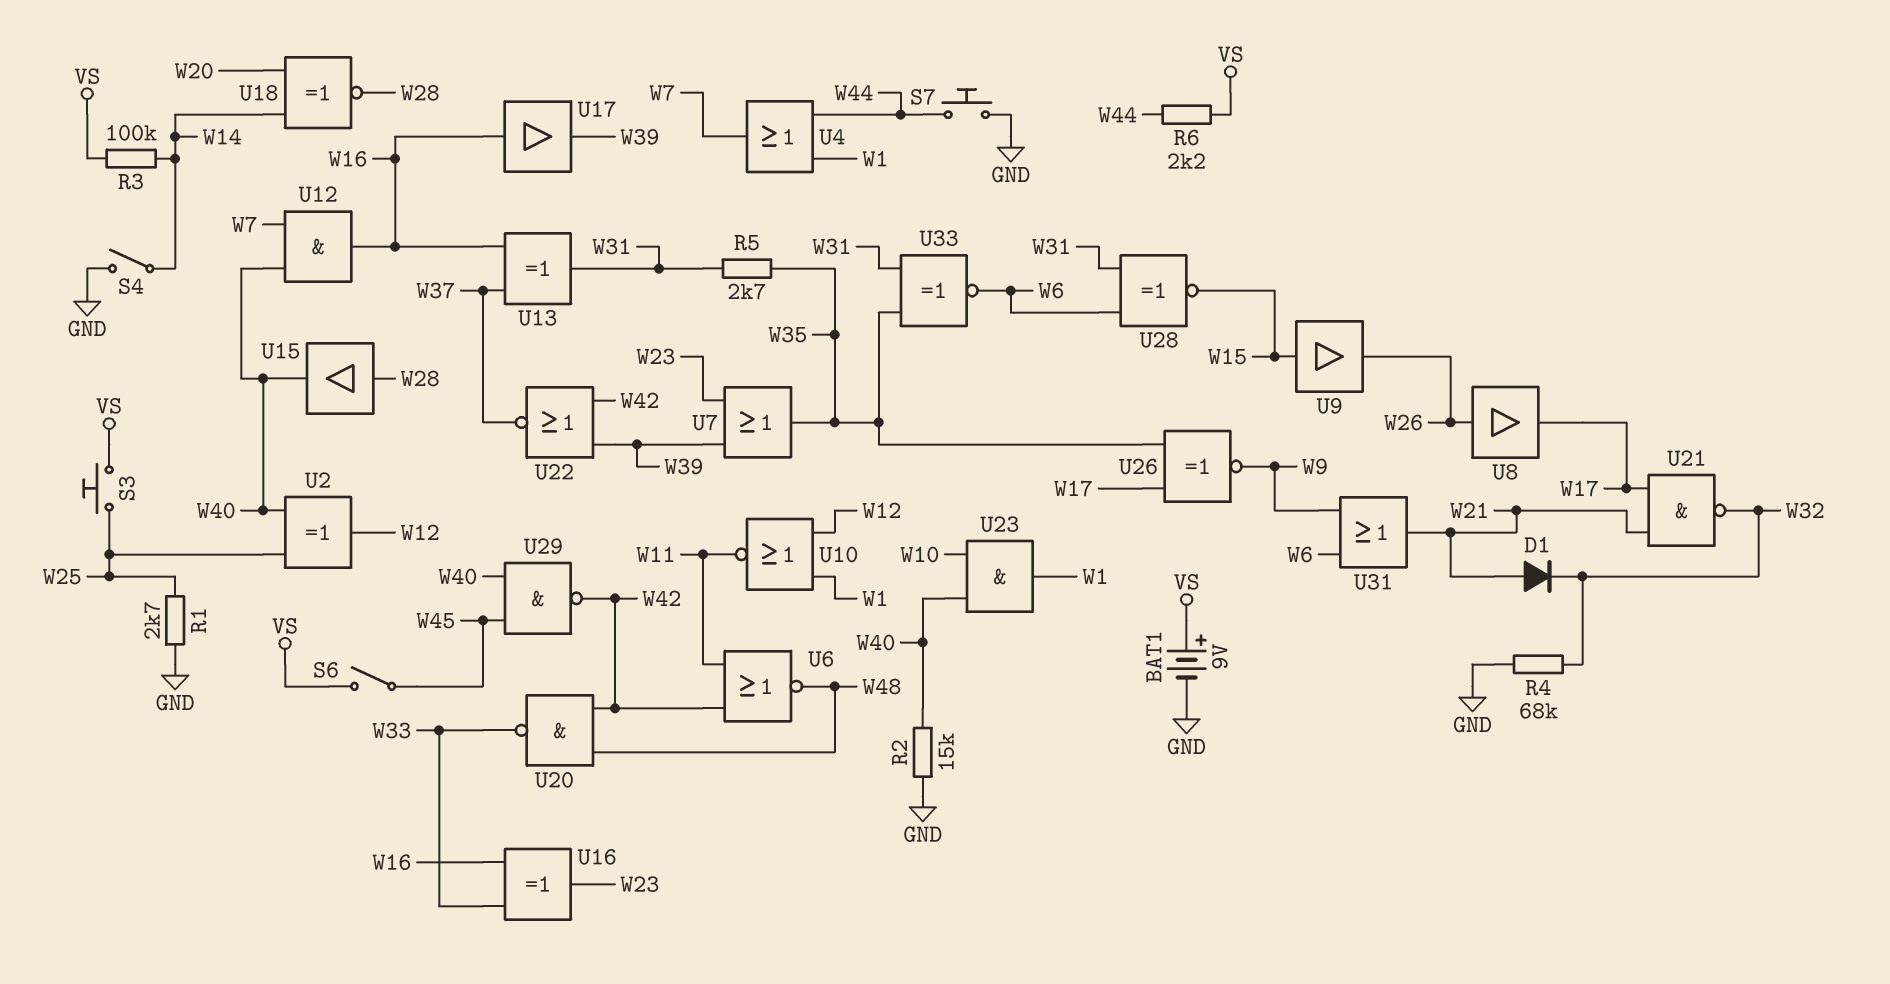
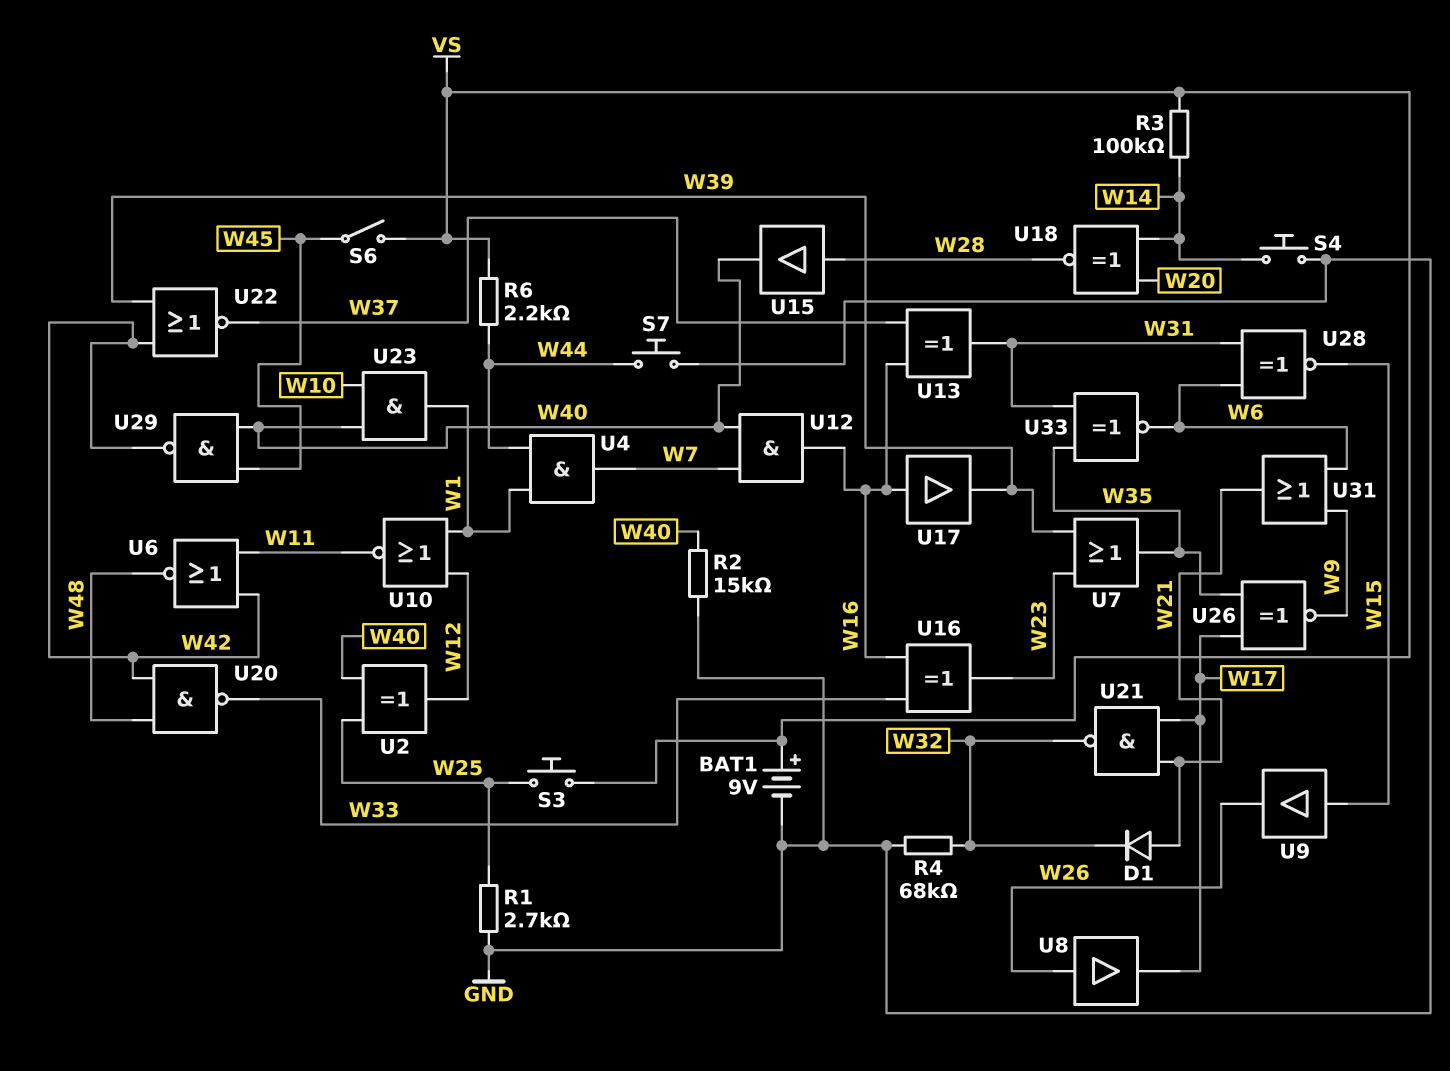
R5: 2.7k (W31, W35) -> none
S4: switch (GND, W14) -> button (GND, W14)
U4: OR (in W1, in W44, out W7) -> AND (in W1, in W44, out W7)

